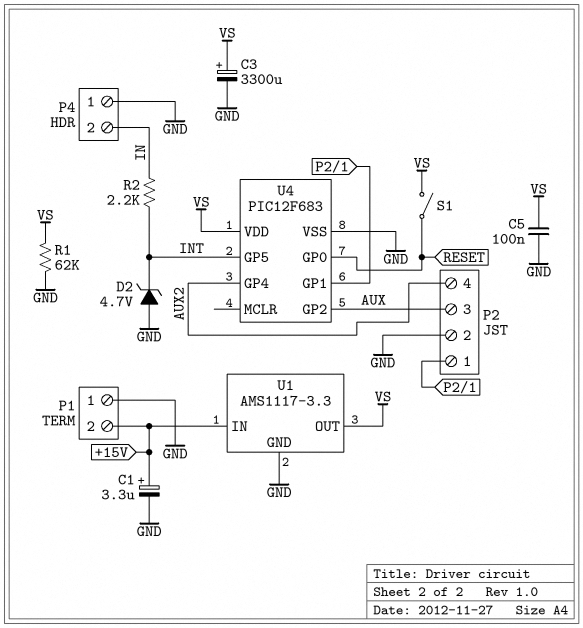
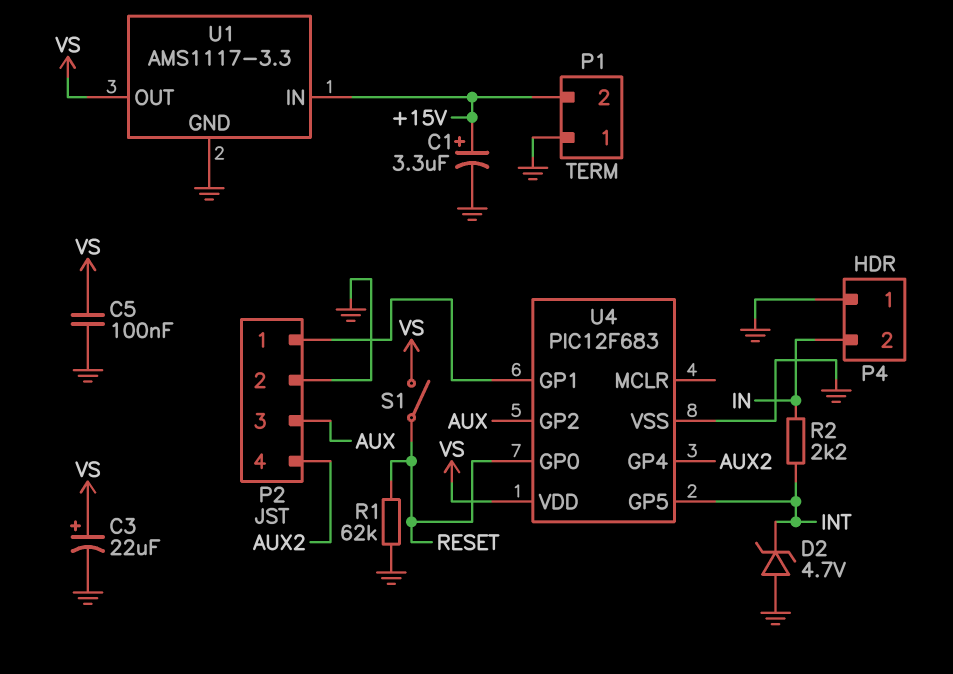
C3: 3300uF (plus VS, minus GND) -> 22uF (plus VS, minus GND)
R1: 62k (GND, VS) -> 62k (GND, RESET)

